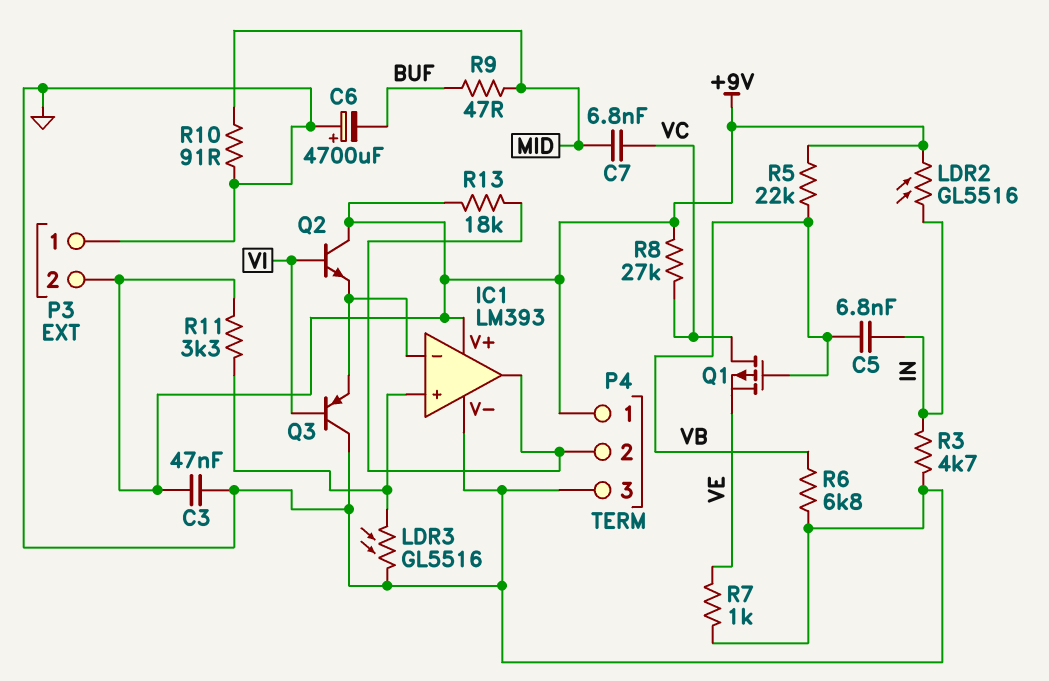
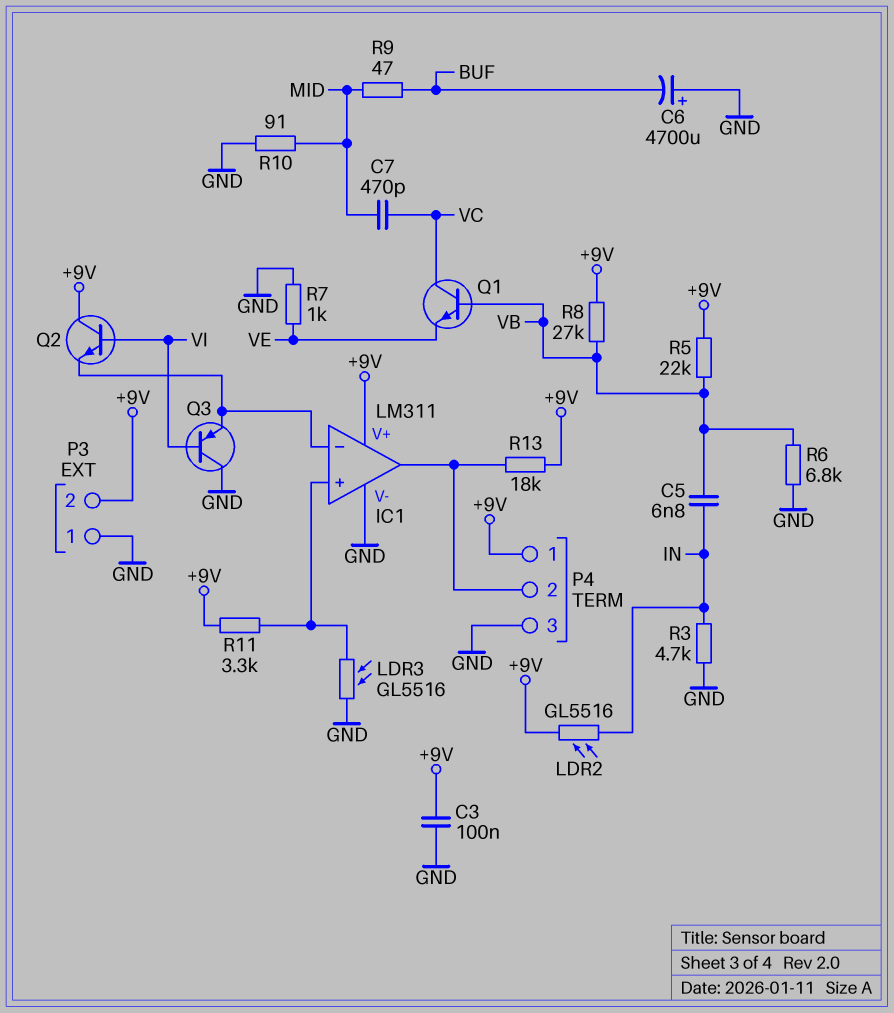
C3: 47nF (+9V, GND) -> 100nF (+9V, GND)
C7: 6.8nF (MID, VC) -> 470pF (MID, VC)
IC1: LM393 -> LM311
Q1: PMOS (G VB, D VC, S VE) -> NPN (B VB, C VC, E VE)
R8: 27k (+9V, VC) -> 27k (+9V, VB)

